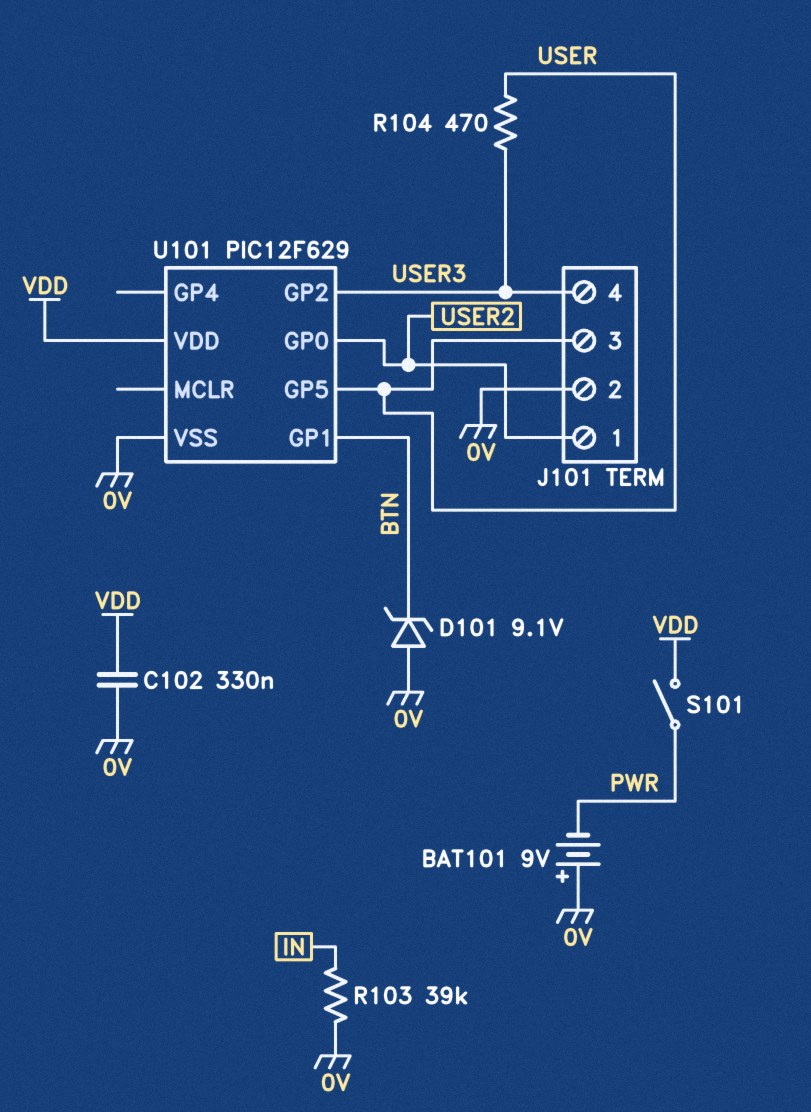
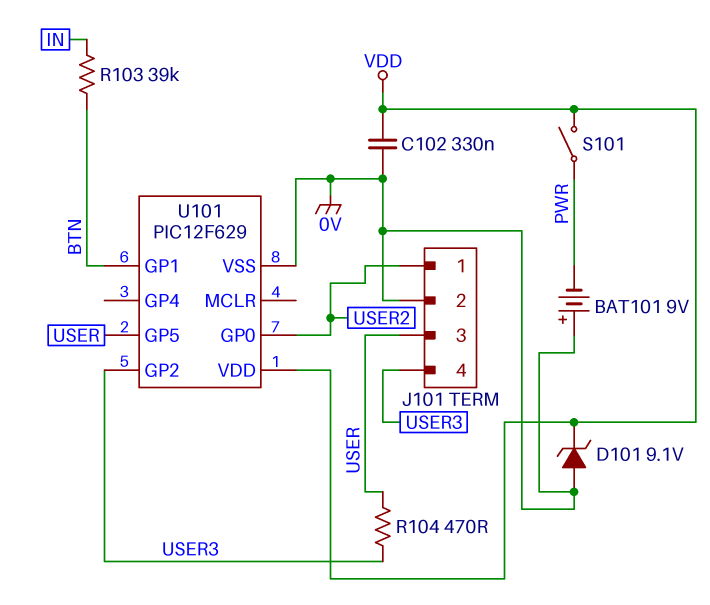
D101: zener 9.1V (A 0V, K BTN) -> zener 9.1V (A 0V, K VDD)
R103: 39k (0V, IN) -> 39k (BTN, IN)

